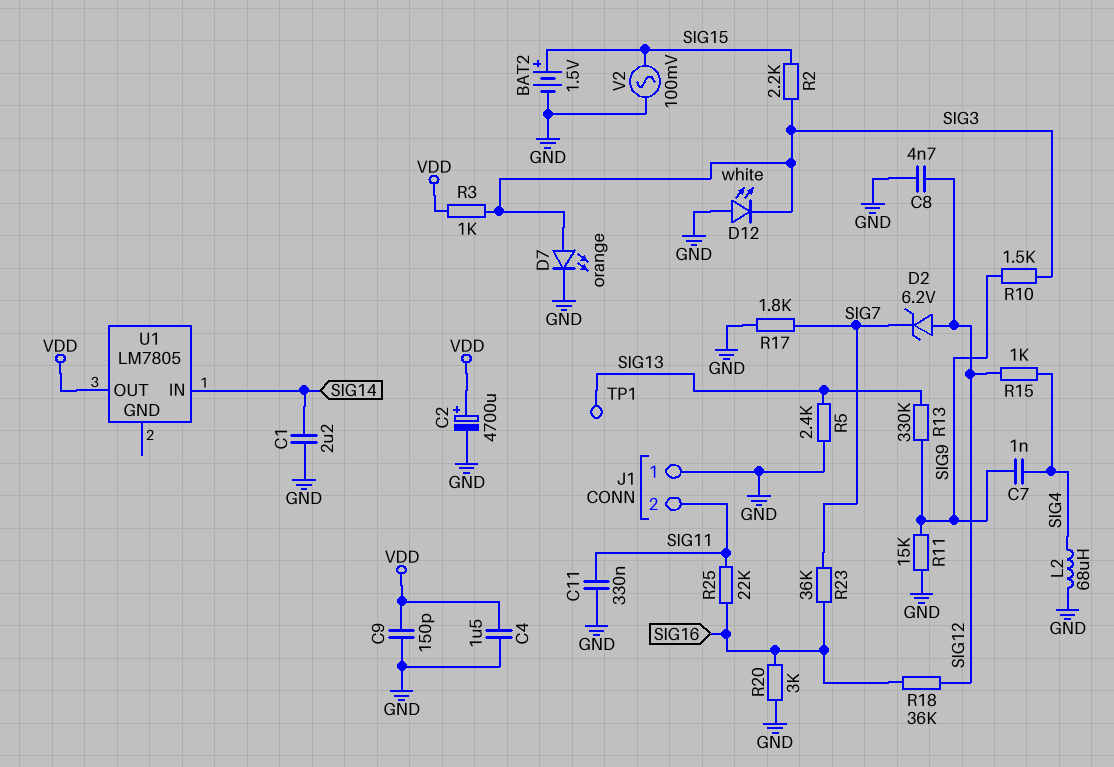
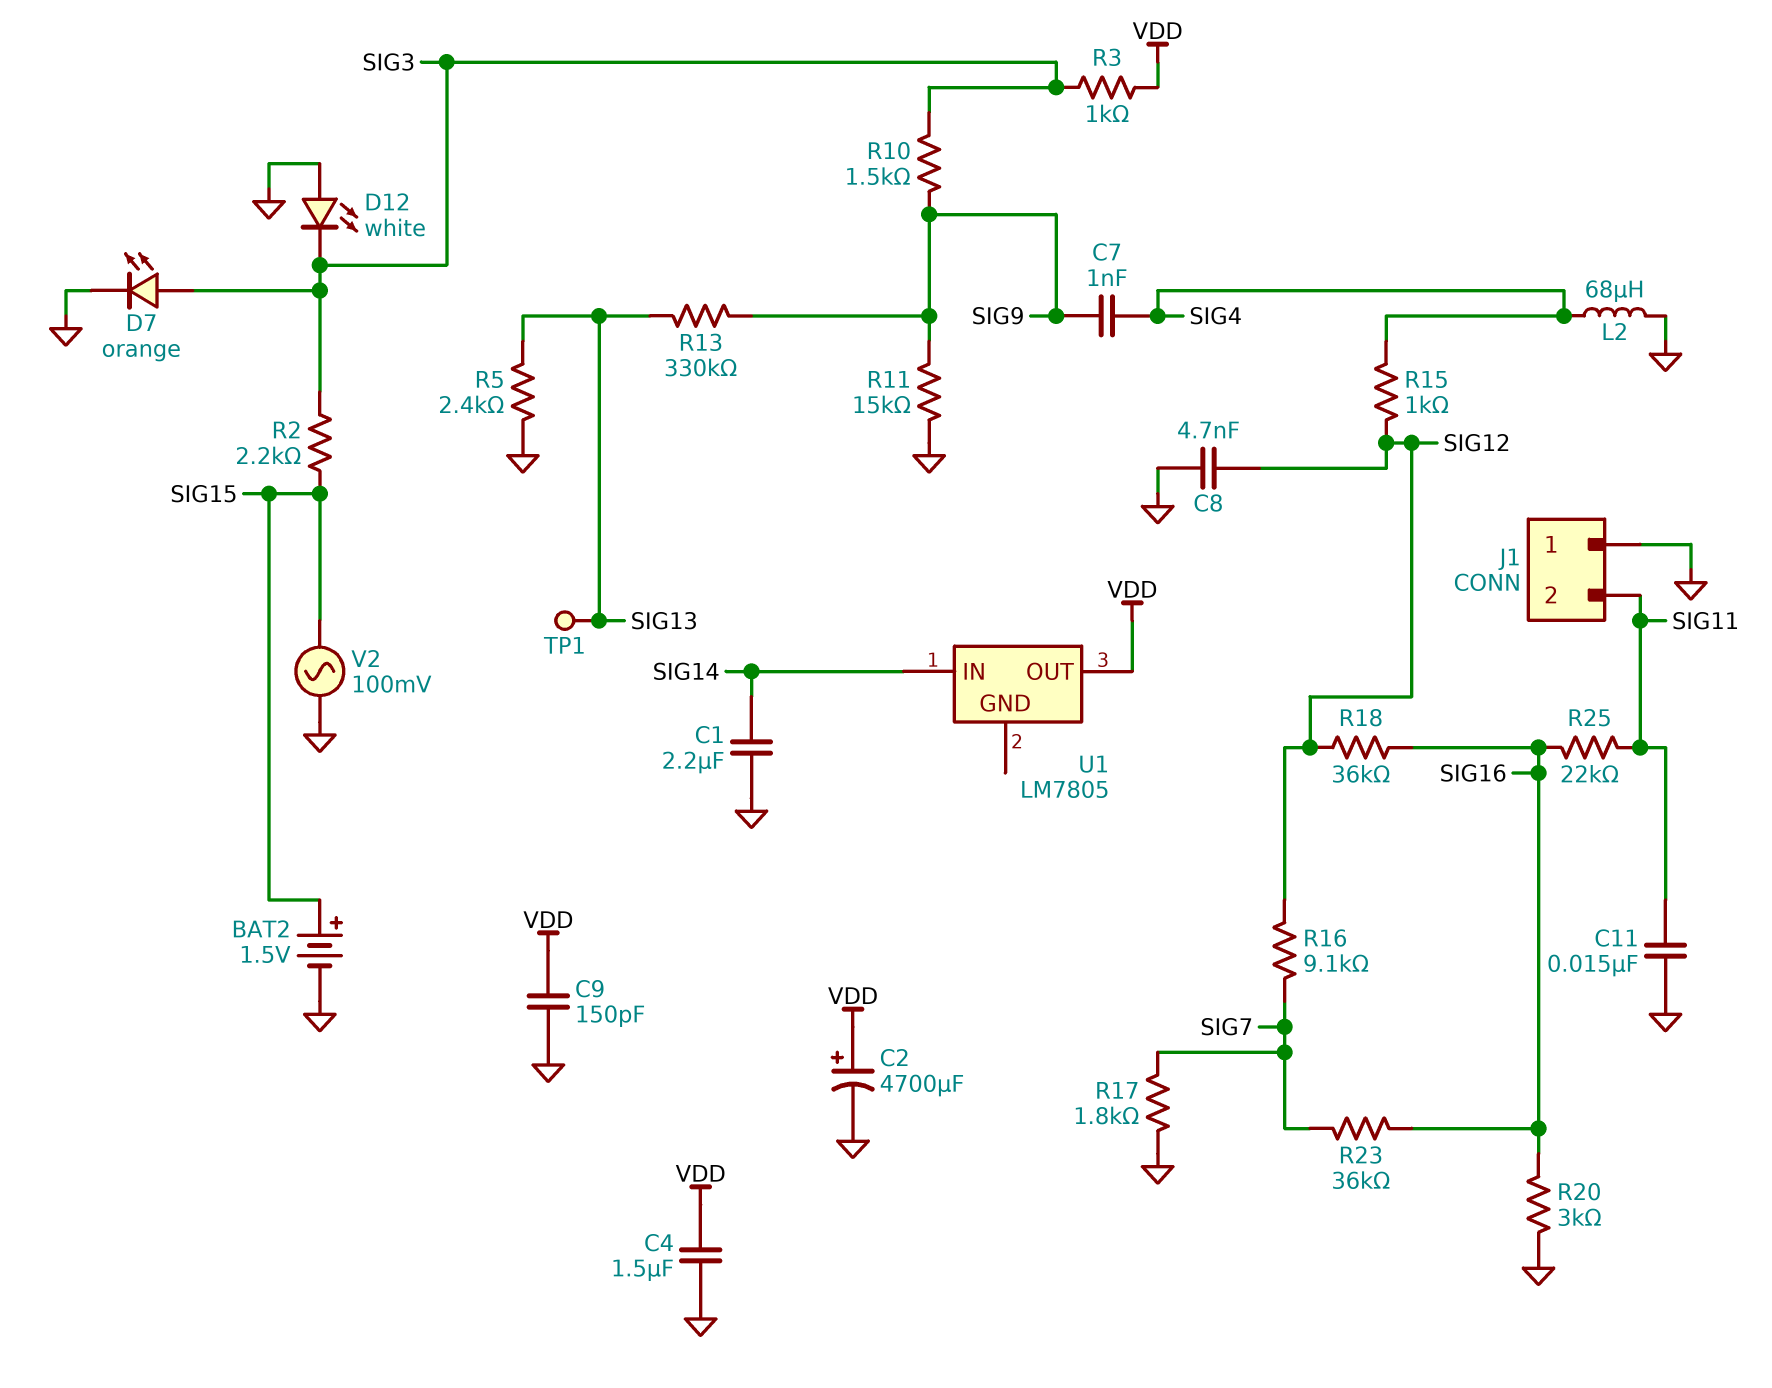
C11: 330nF (GND, SIG11) -> 15nF (GND, SIG11)
D2: zener 6.2V (A SIG12, K SIG7) -> none
R16: none -> 9.1k (SIG7, SIG12)

